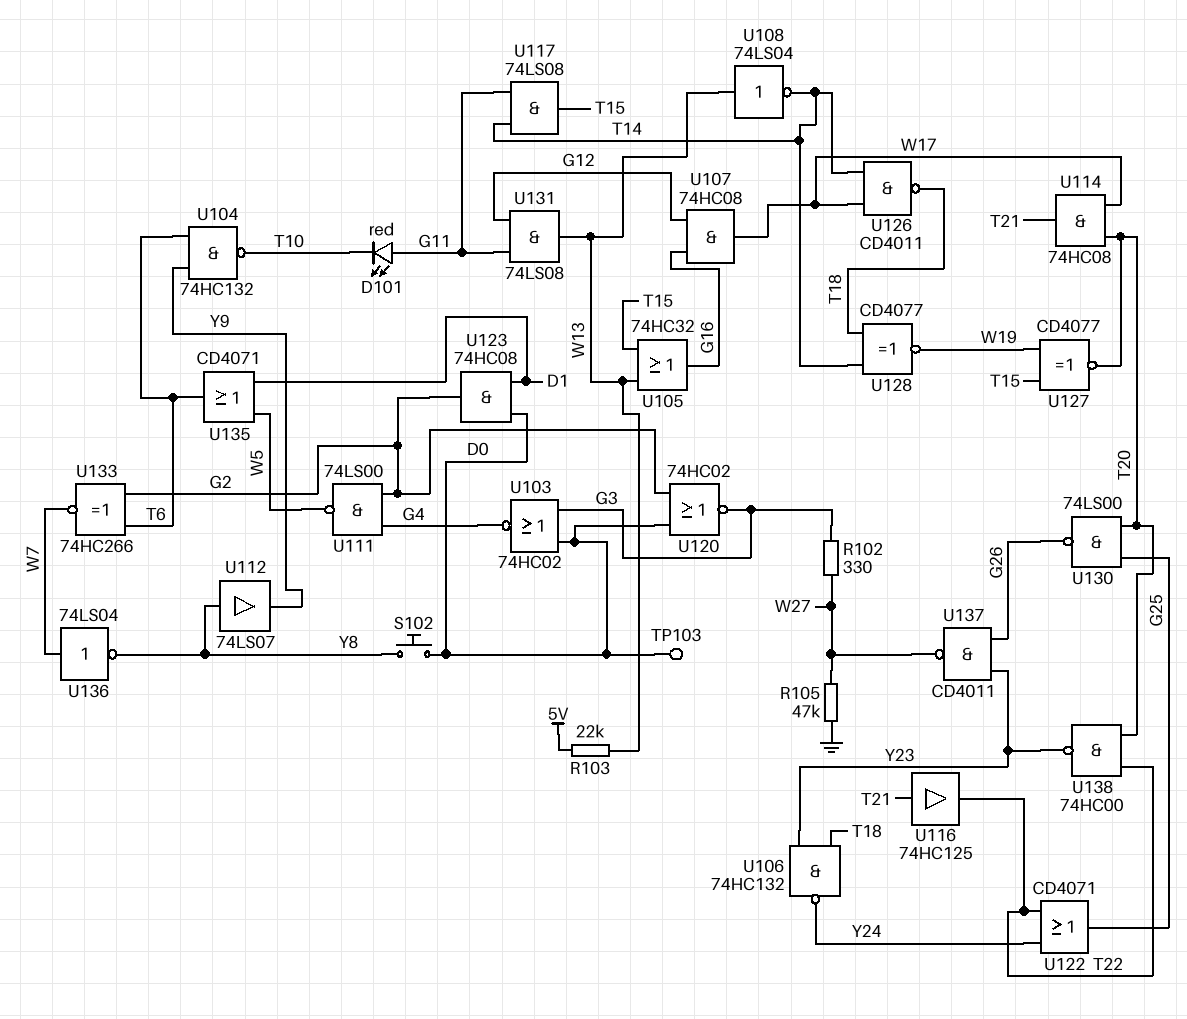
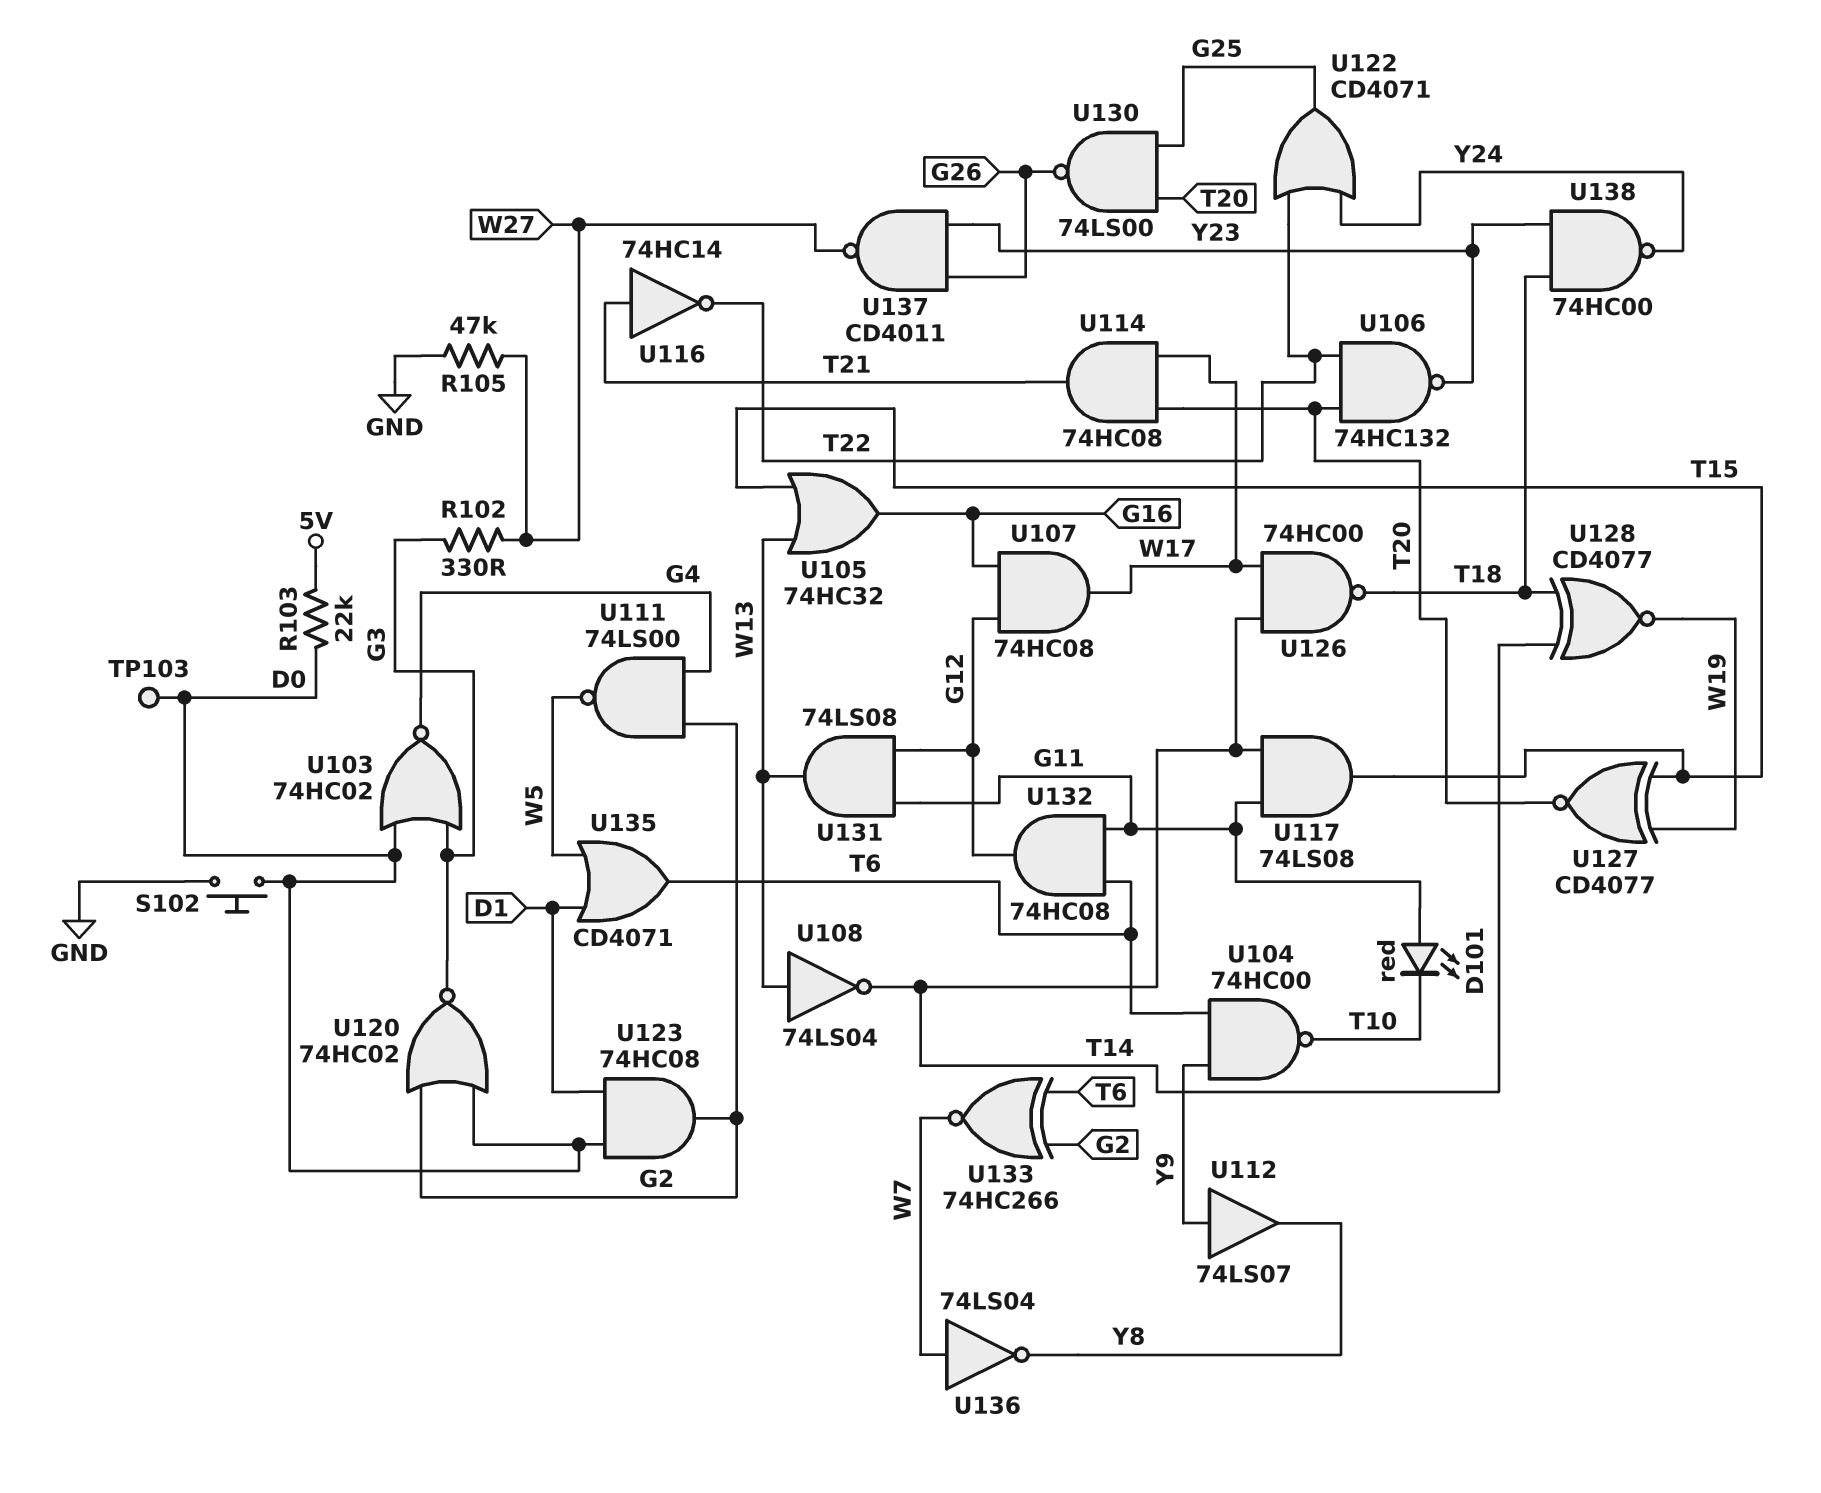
R103: 22k (5V, W13) -> 22k (5V, D0)
S102: button (D0, Y8) -> button (D0, GND)
U104: NAND 74HC132 (in T6, in Y9, out T10) -> NAND 74HC00 (in T6, in Y9, out T10)
U106: NAND 74HC132 (in T18, in Y23, out Y24) -> NAND 74HC132 (in T20, in T22, out Y23)
U112: buffer 74LS07 (in Y8, out Y9) -> buffer 74LS07 (in Y9, out Y8)
U116: buffer 74HC125 (in T21, out T22) -> NOT 74HC14 (in T21, out T22)
U126: NAND CD4011 (in T14, in W17, out T18) -> NAND 74HC00 (in T14, in W17, out T18)
U132: none -> AND 74HC08 (in G11, in T6, out G12)
U138: NAND 74HC00 (in T20, in T22, out Y23) -> NAND 74HC00 (in T18, in Y23, out Y24)

